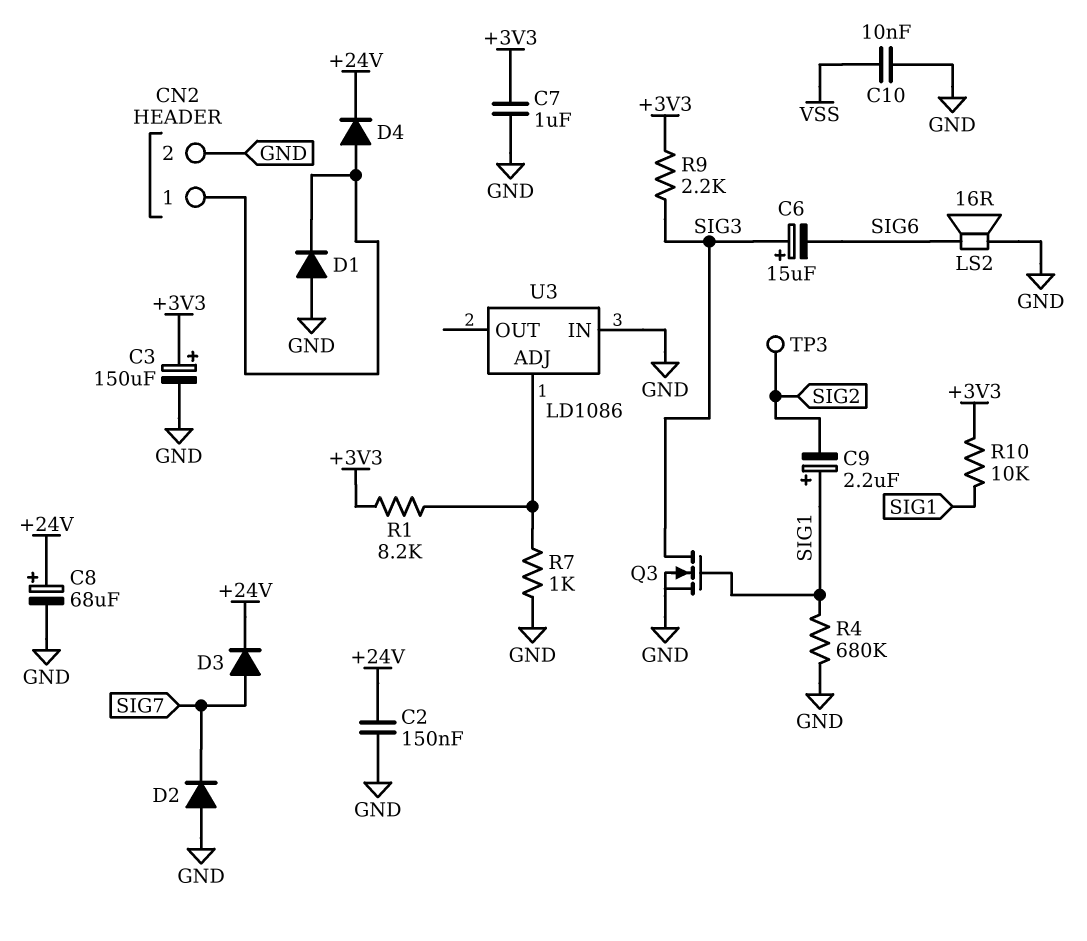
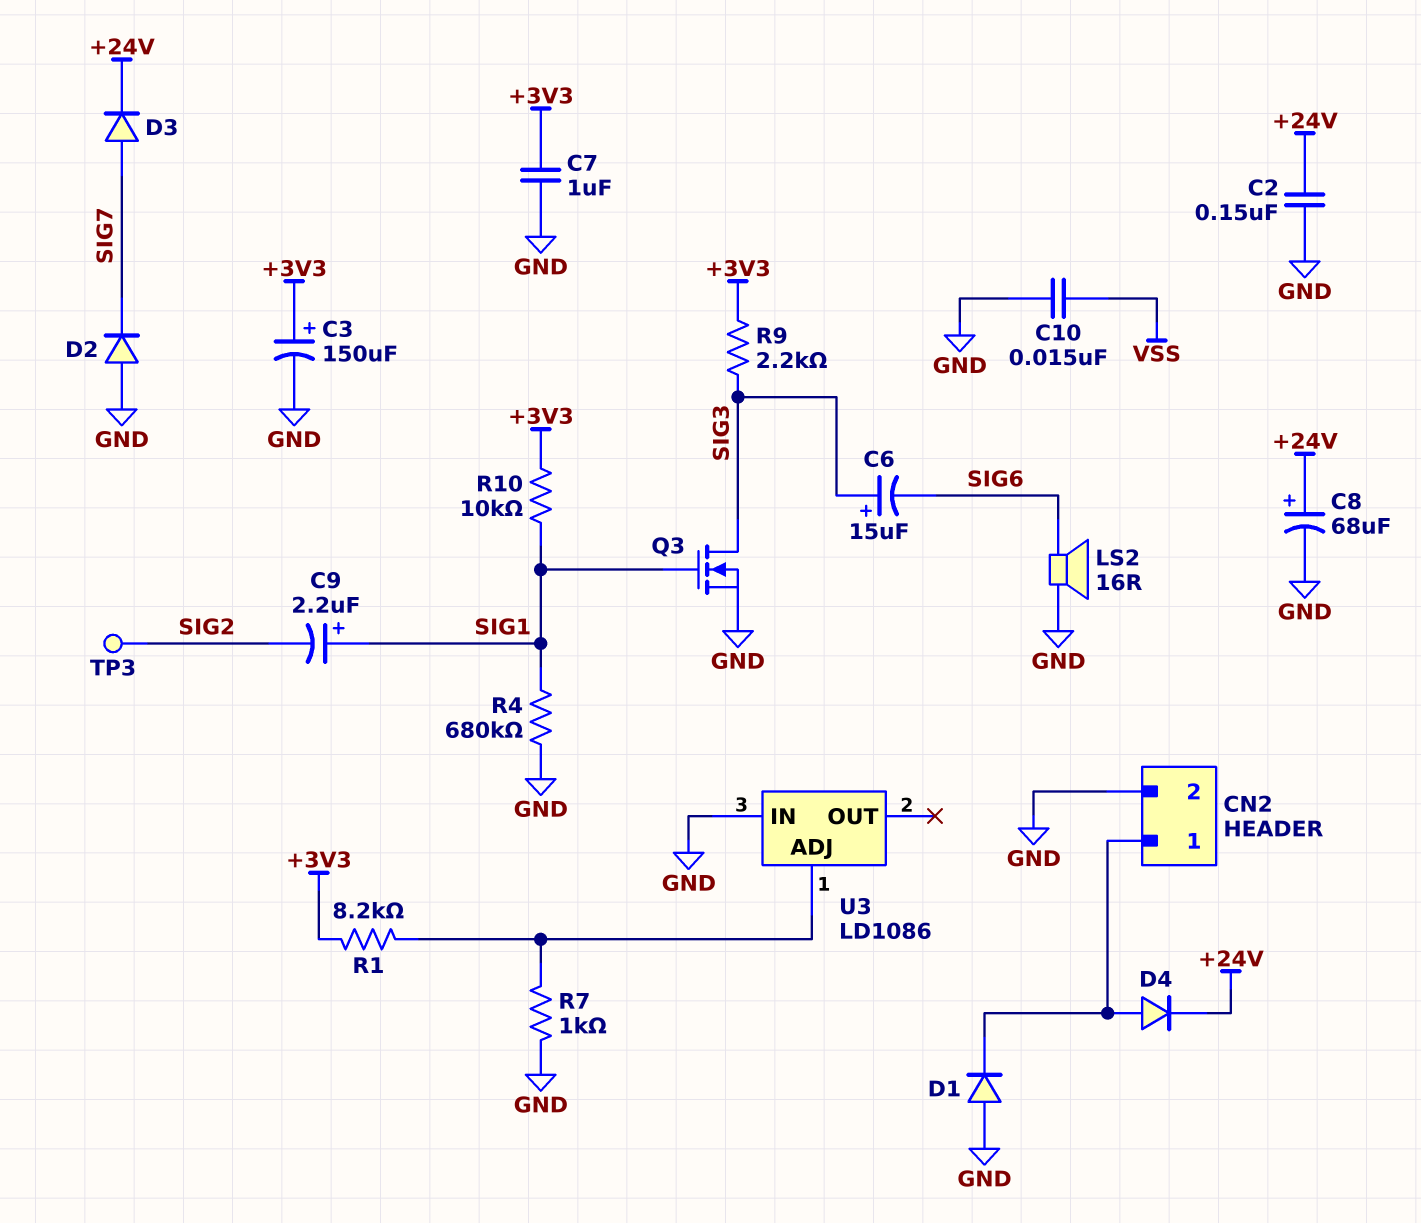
C10: 10nF (GND, VSS) -> 15nF (GND, VSS)

